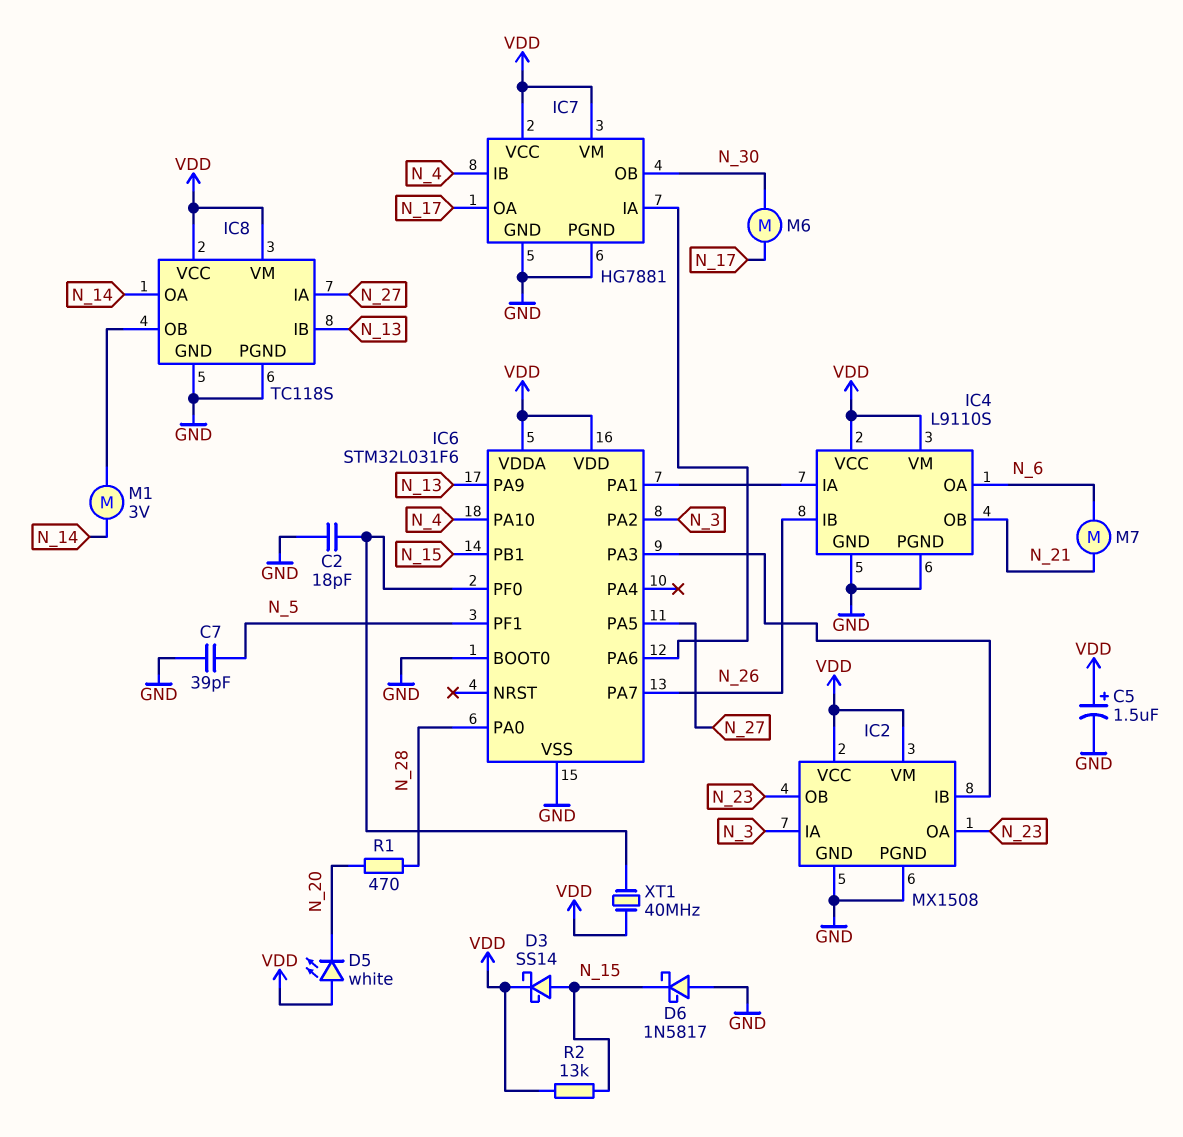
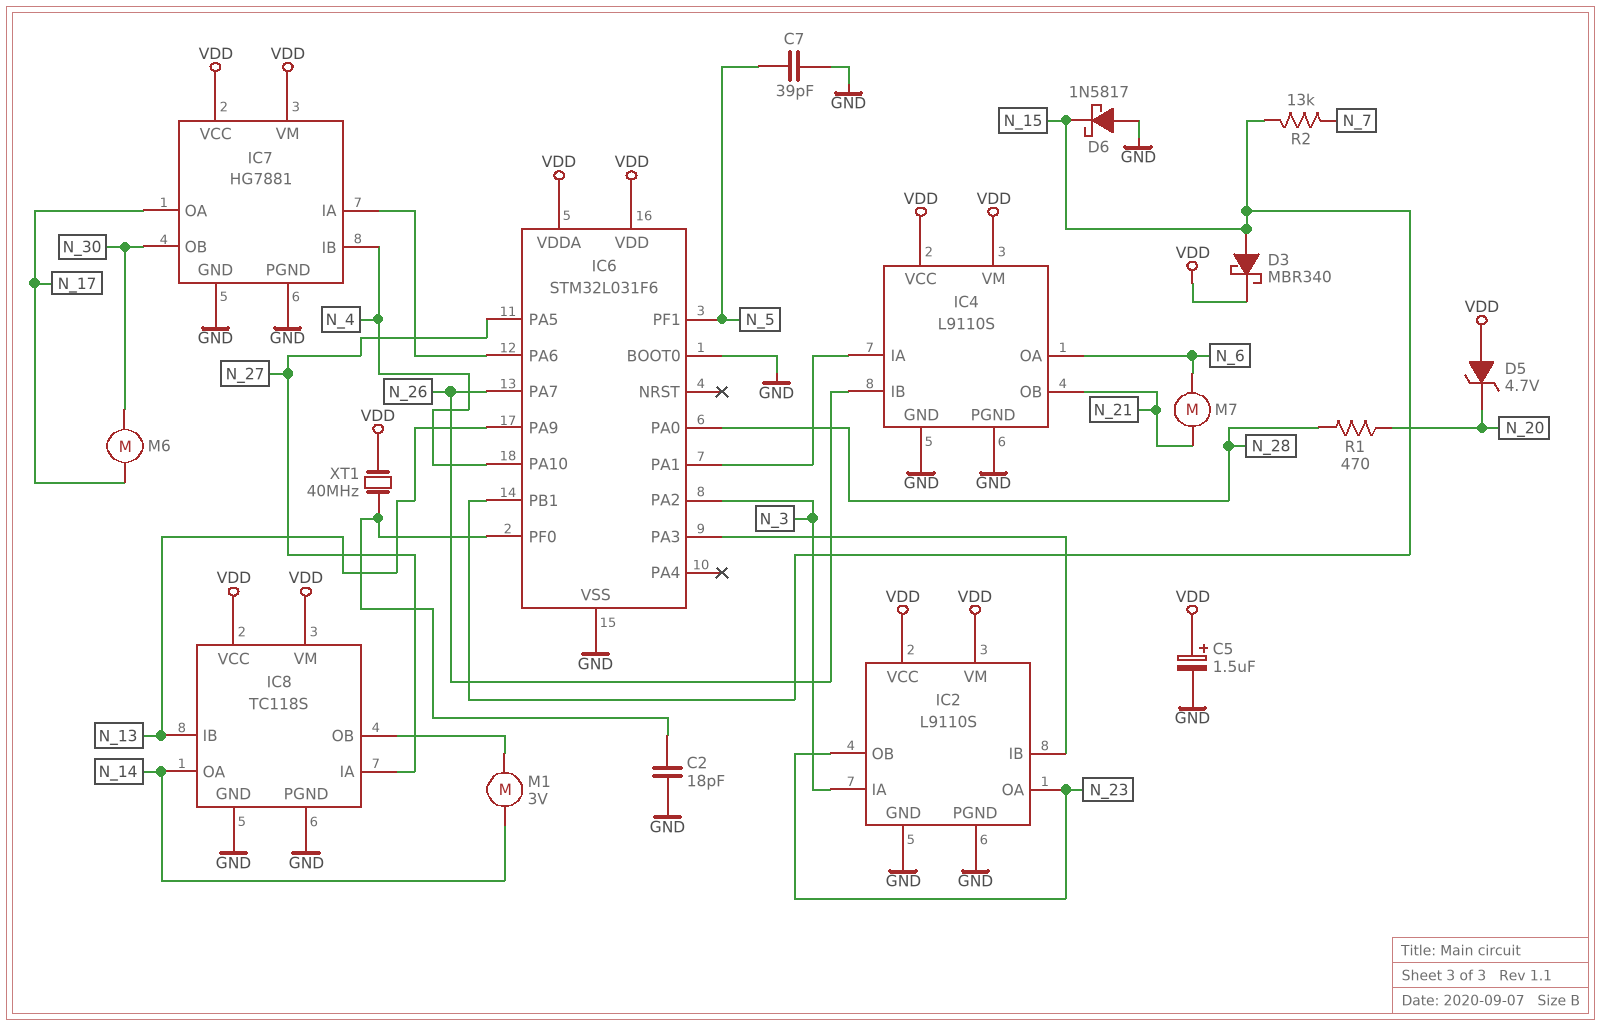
D3: schottky SS14 (A N_15, K VDD) -> schottky MBR340 (A N_15, K VDD)
D5: LED white (A VDD, K N_20) -> zener 4.7V (A VDD, K N_20)
IC2: MX1508 -> L9110S
R2: 13k (N_15, VDD) -> 13k (N_7, N_15)

